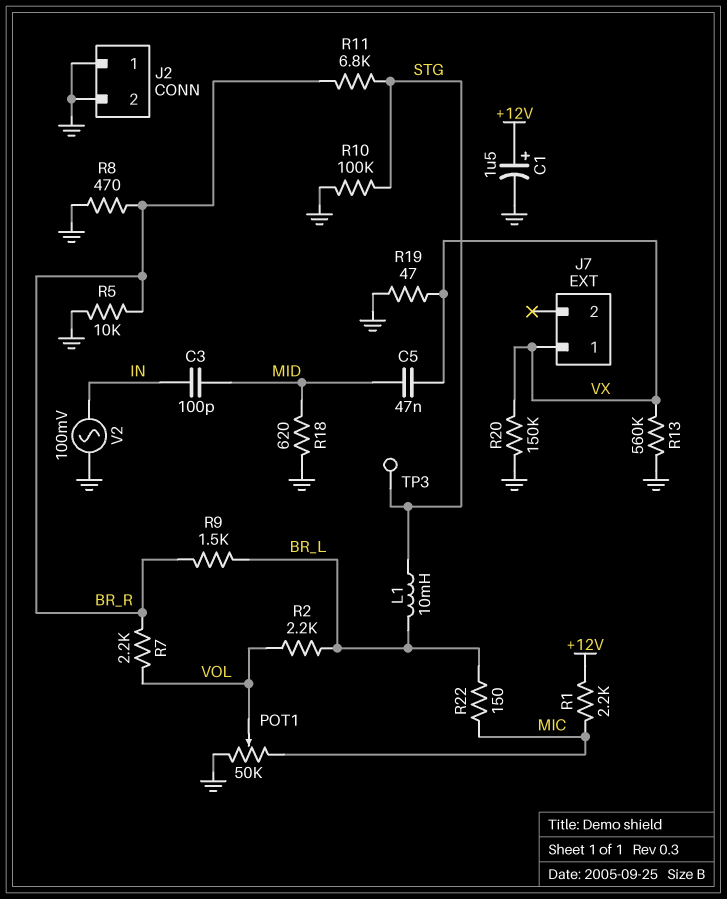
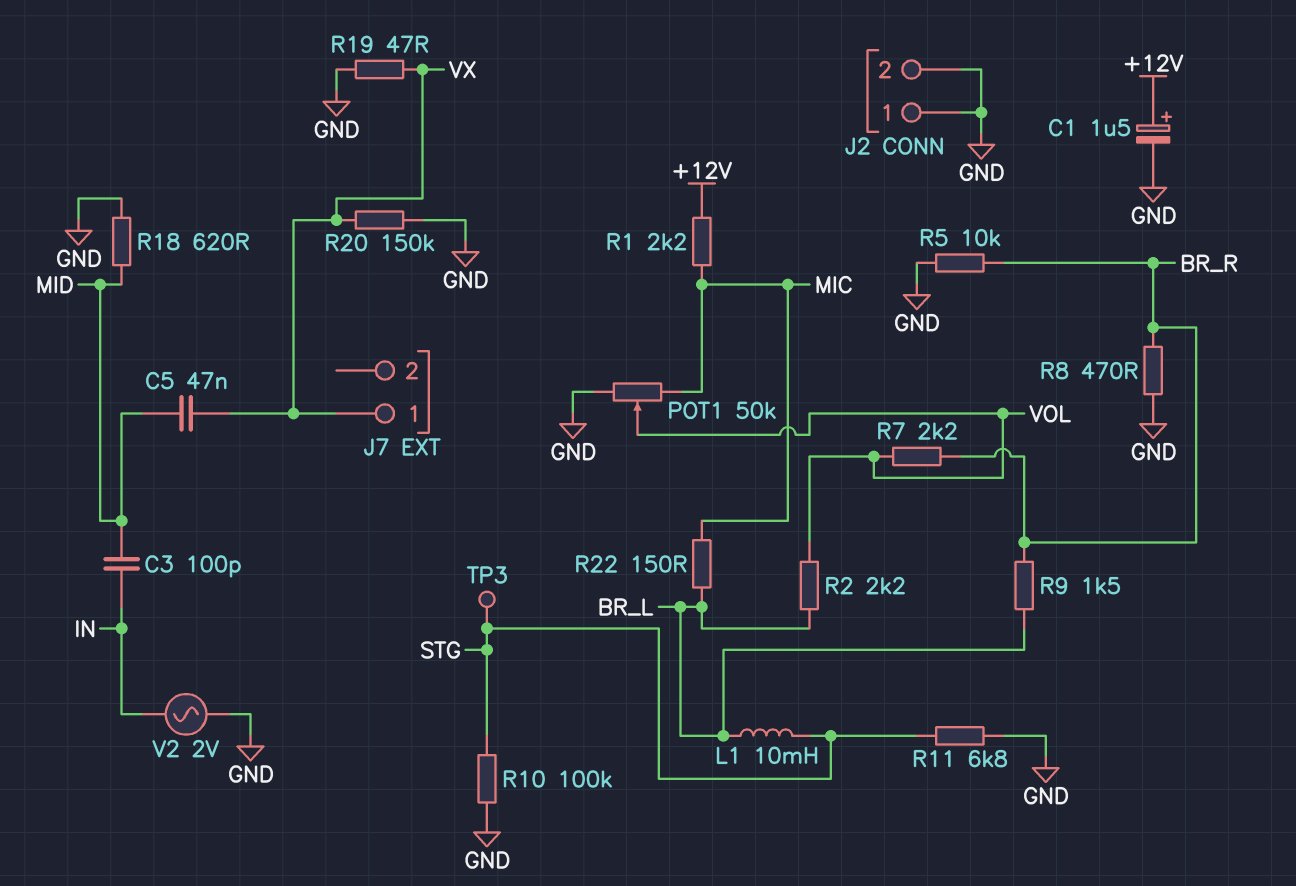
R11: 6.8k (BR_R, STG) -> 6.8k (GND, STG)
R13: 560k (GND, VX) -> none
V2: AC 100mV (GND, IN) -> AC 2V (GND, IN)

